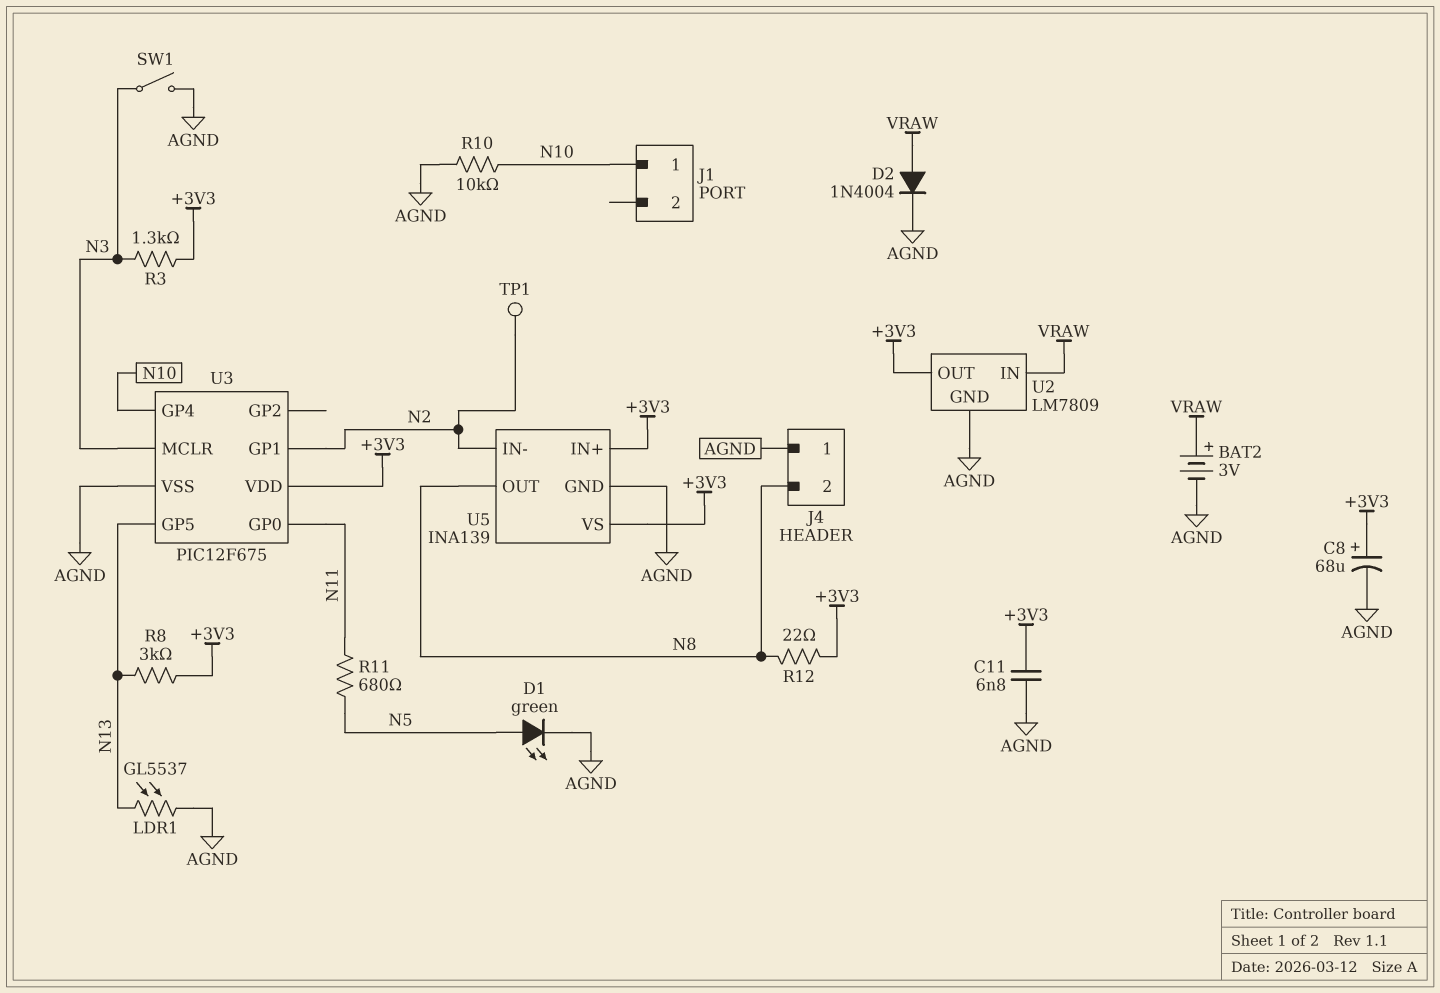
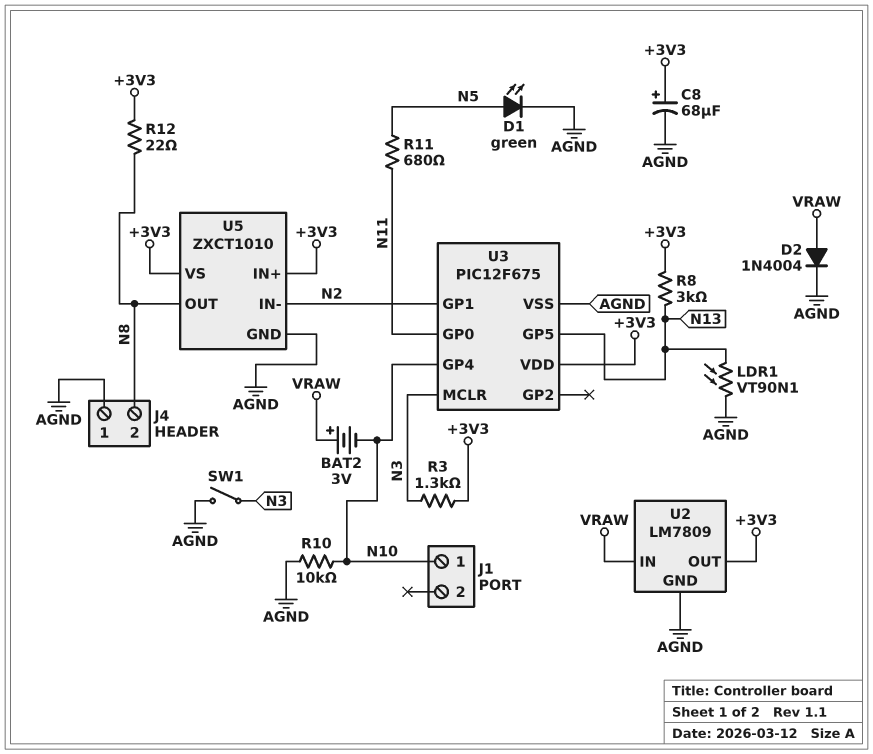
BAT2: 3V (plus VRAW, minus AGND) -> 3V (plus VRAW, minus N10)
C11: 6.8nF (+3V3, AGND) -> none
LDR1: GL5537 (AGND, N13) -> VT90N1 (AGND, N13)
TP1: test point (N2) -> none
U5: INA139 -> ZXCT1010

